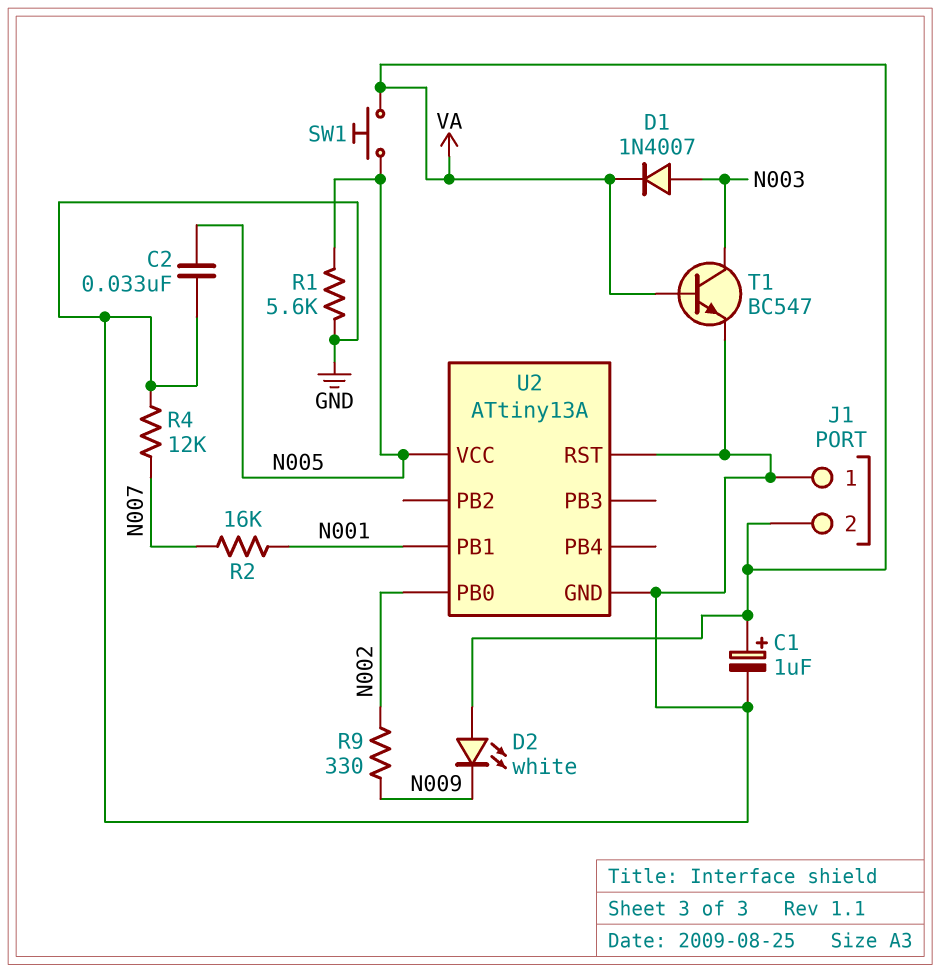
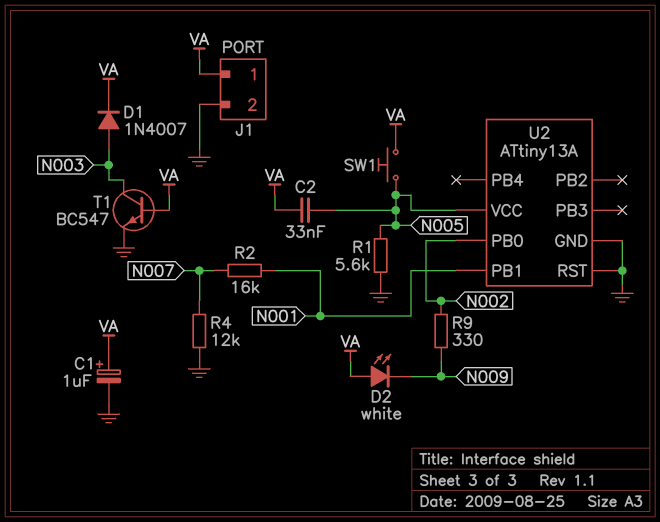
C2: 33nF (GND, N005) -> 33nF (N005, VA)
J1 pin 1: GND -> VA
J1 pin 2: VA -> GND

